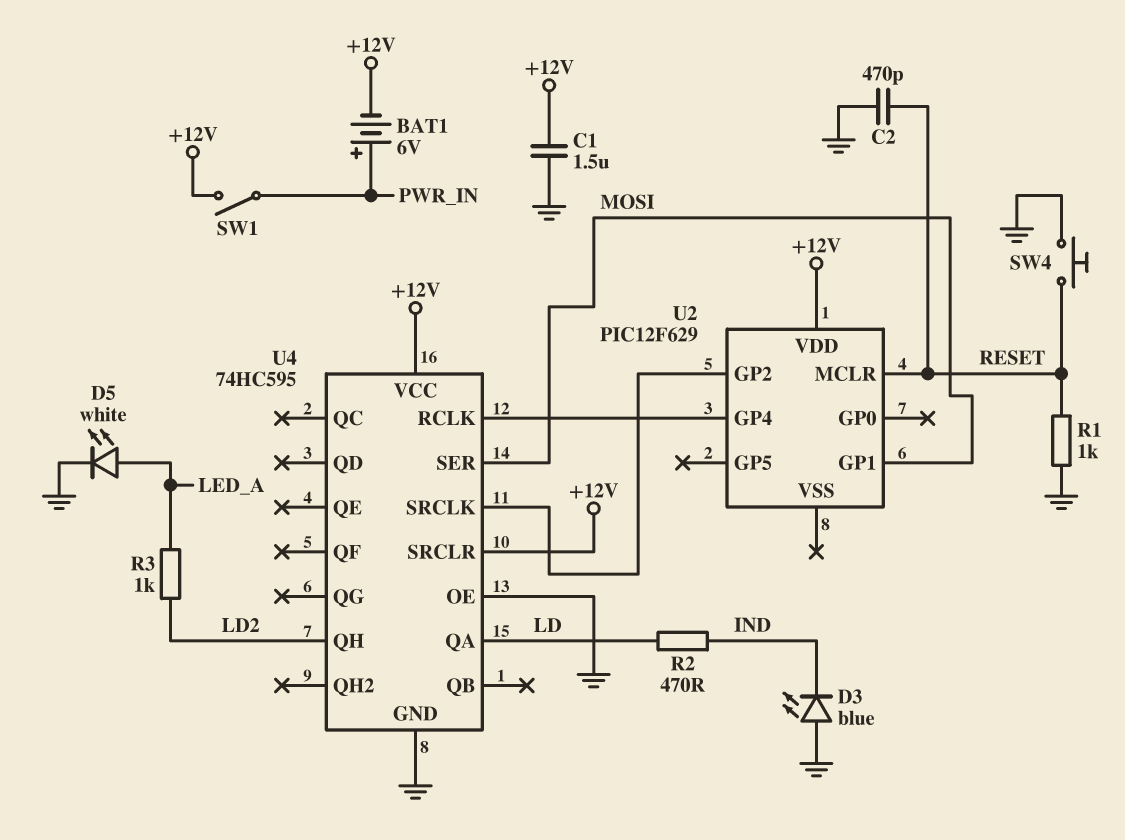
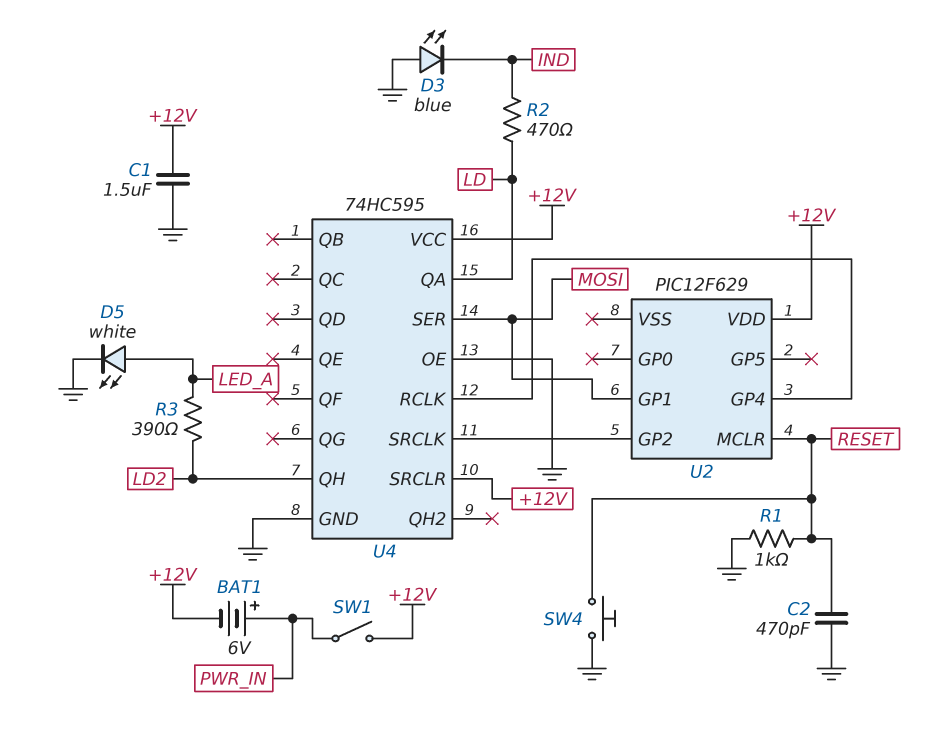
R3: 1k (LD2, LED_A) -> 390 (LD2, LED_A)

